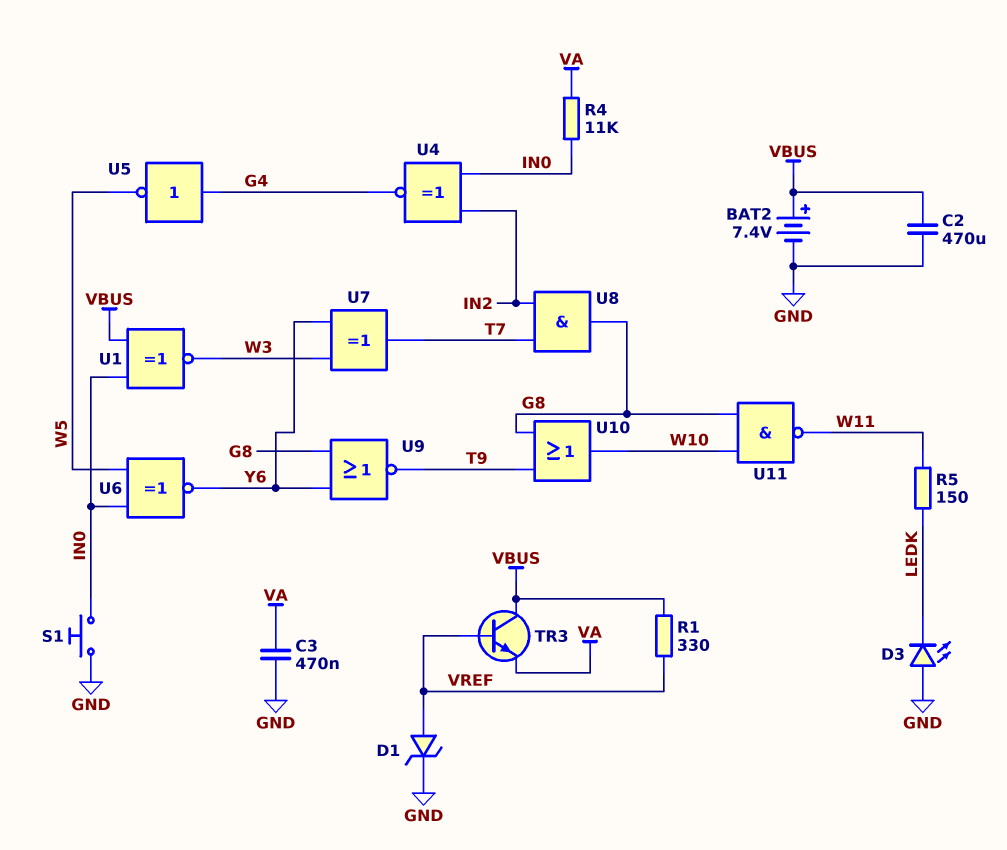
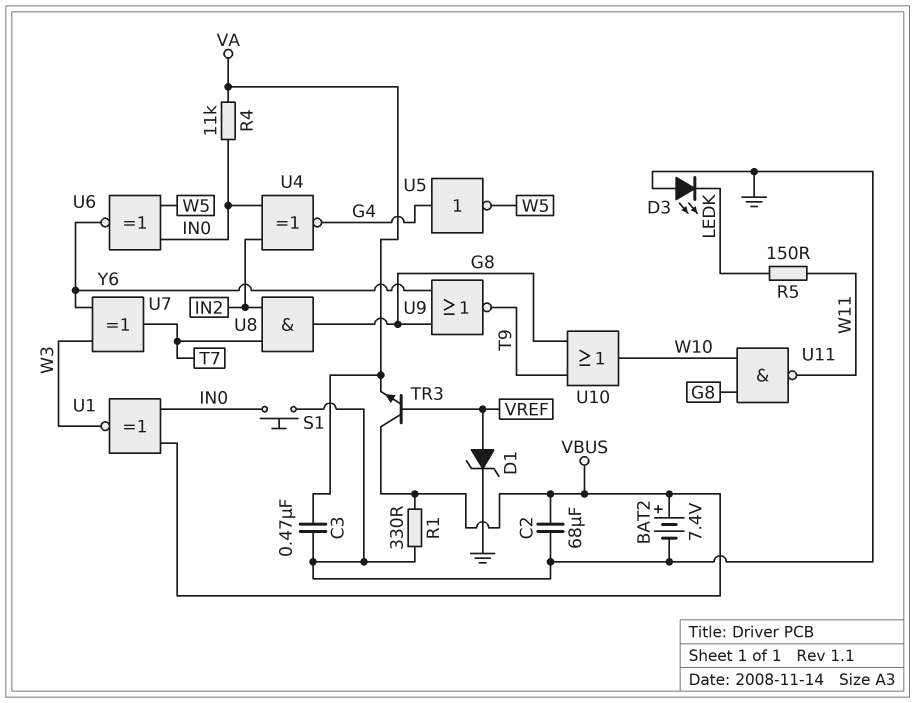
C2: 470uF (GND, VBUS) -> 68uF (GND, VBUS)
R1: 330 (VBUS, VREF) -> 330 (GND, VBUS)

